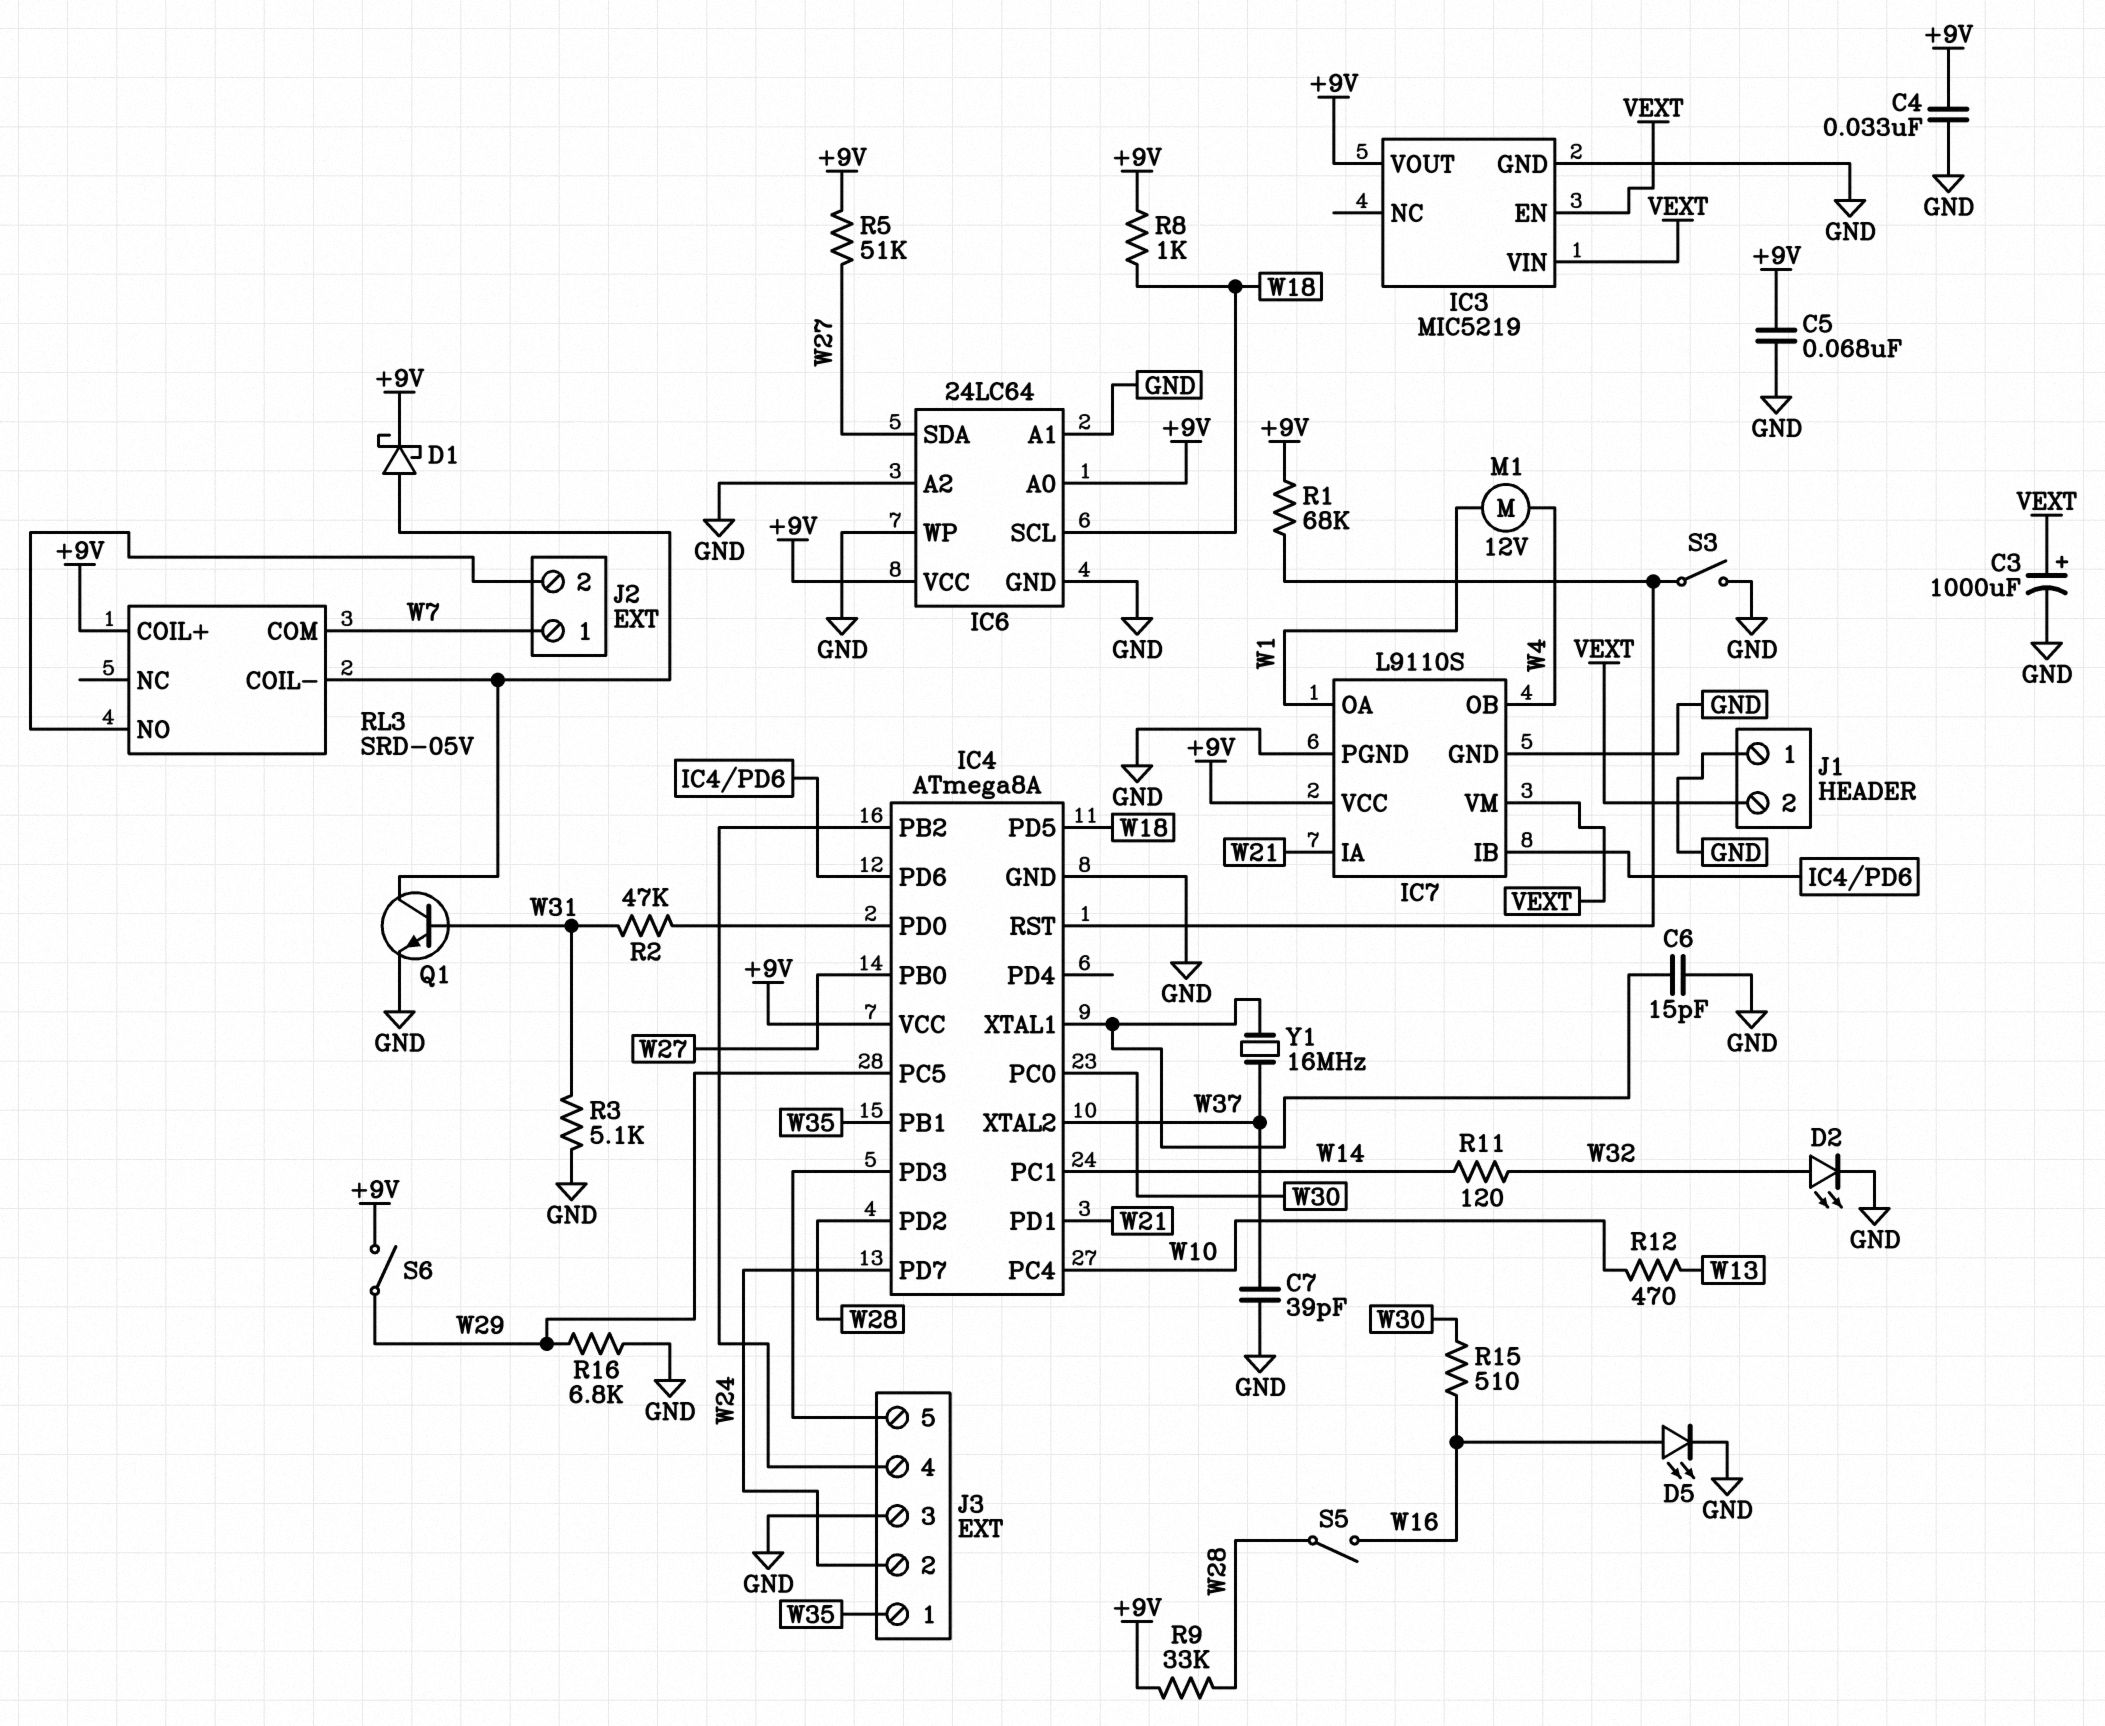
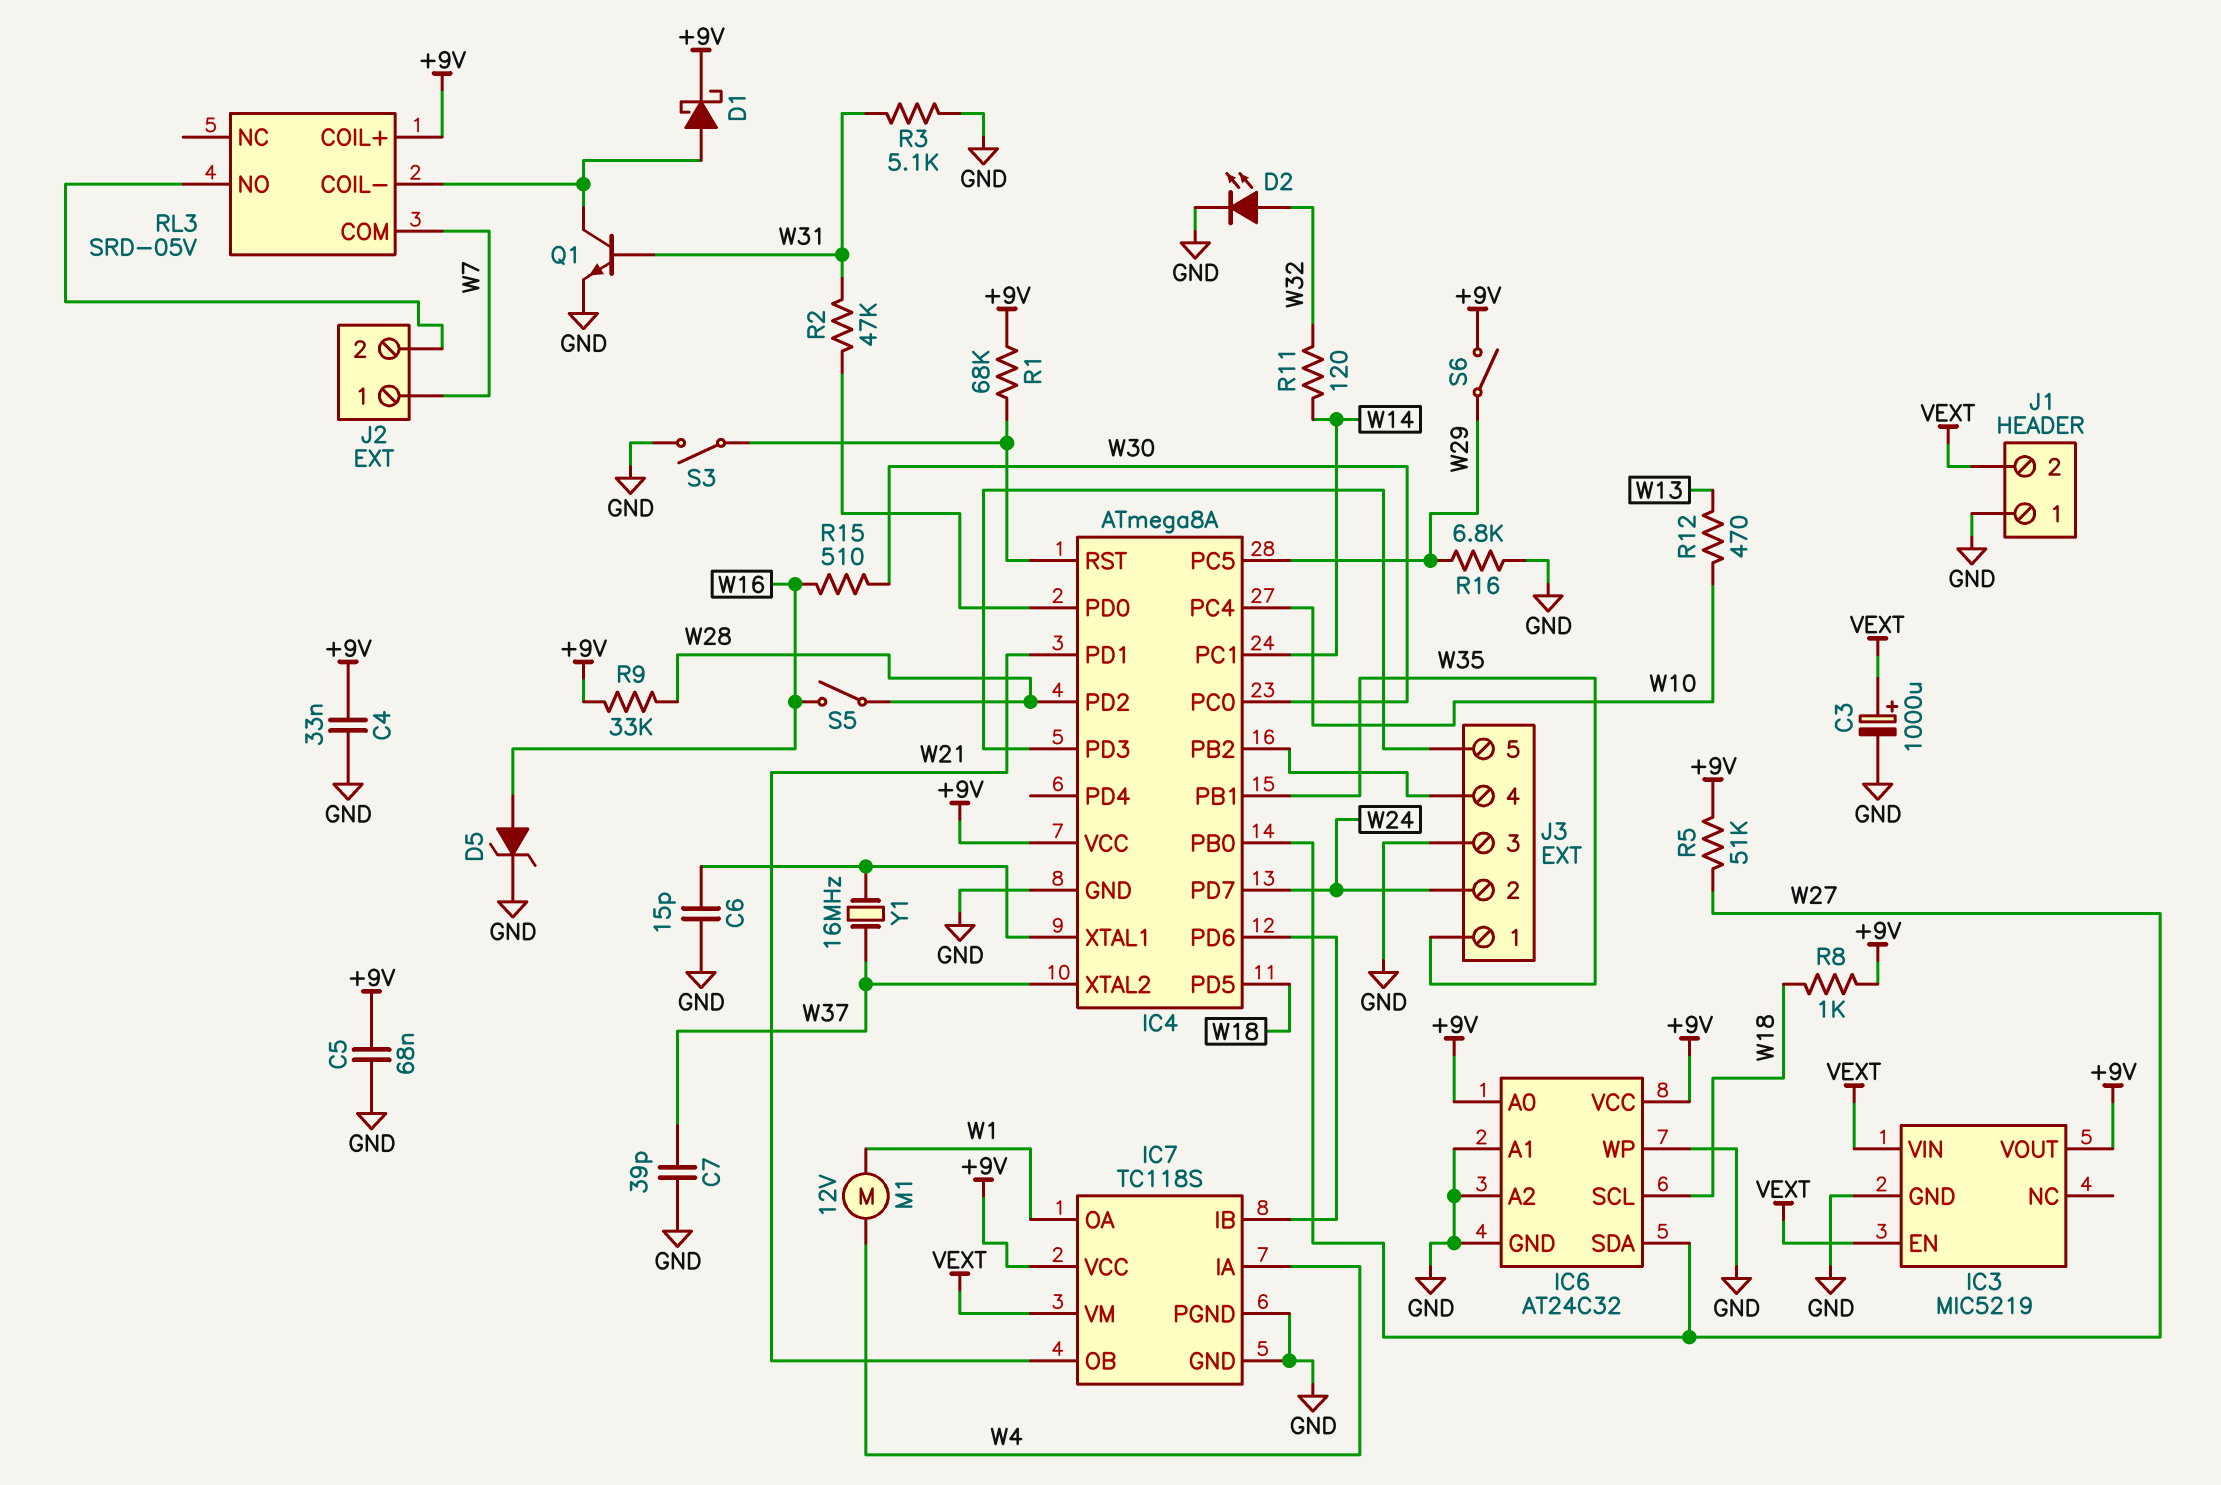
D5: LED (A W16, K GND) -> zener (A W16, K GND)
IC6: 24LC64 -> AT24C32
IC7: L9110S -> TC118S
IC7 pin IA: W21 -> W4
IC7 pin OB: W4 -> W21

